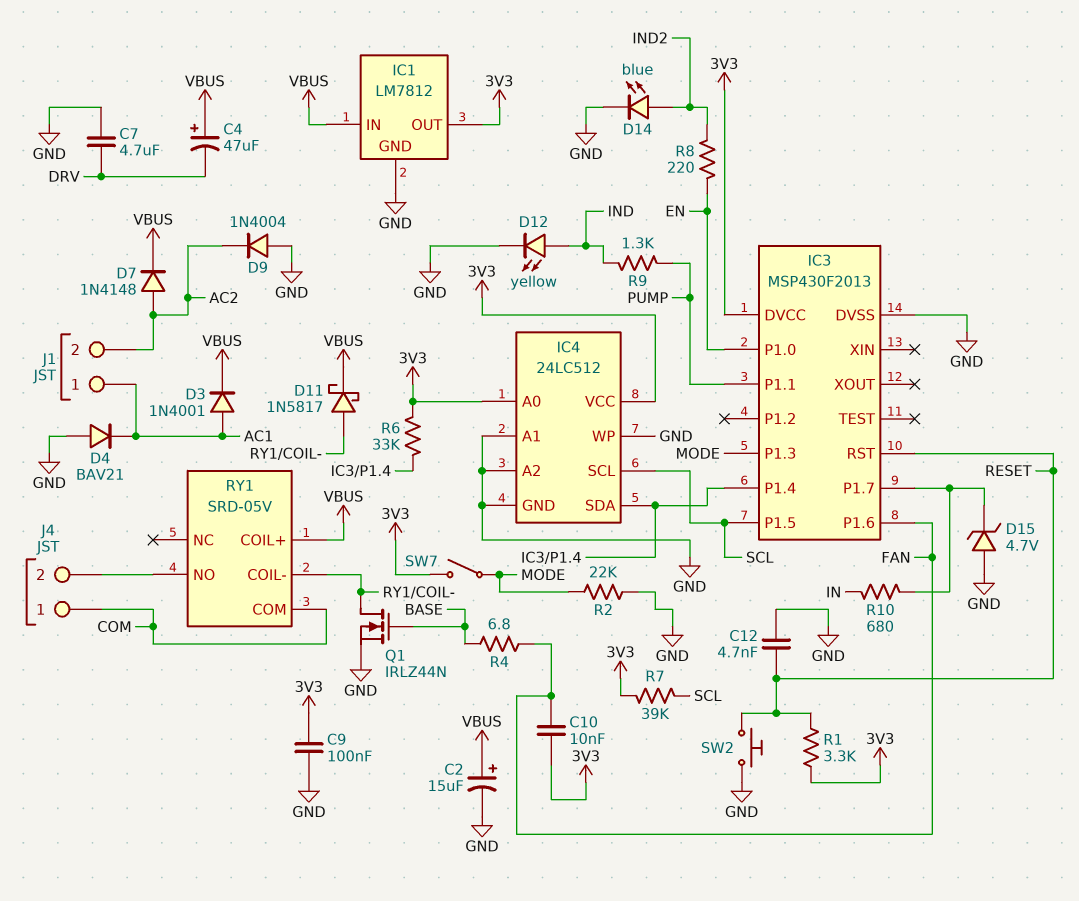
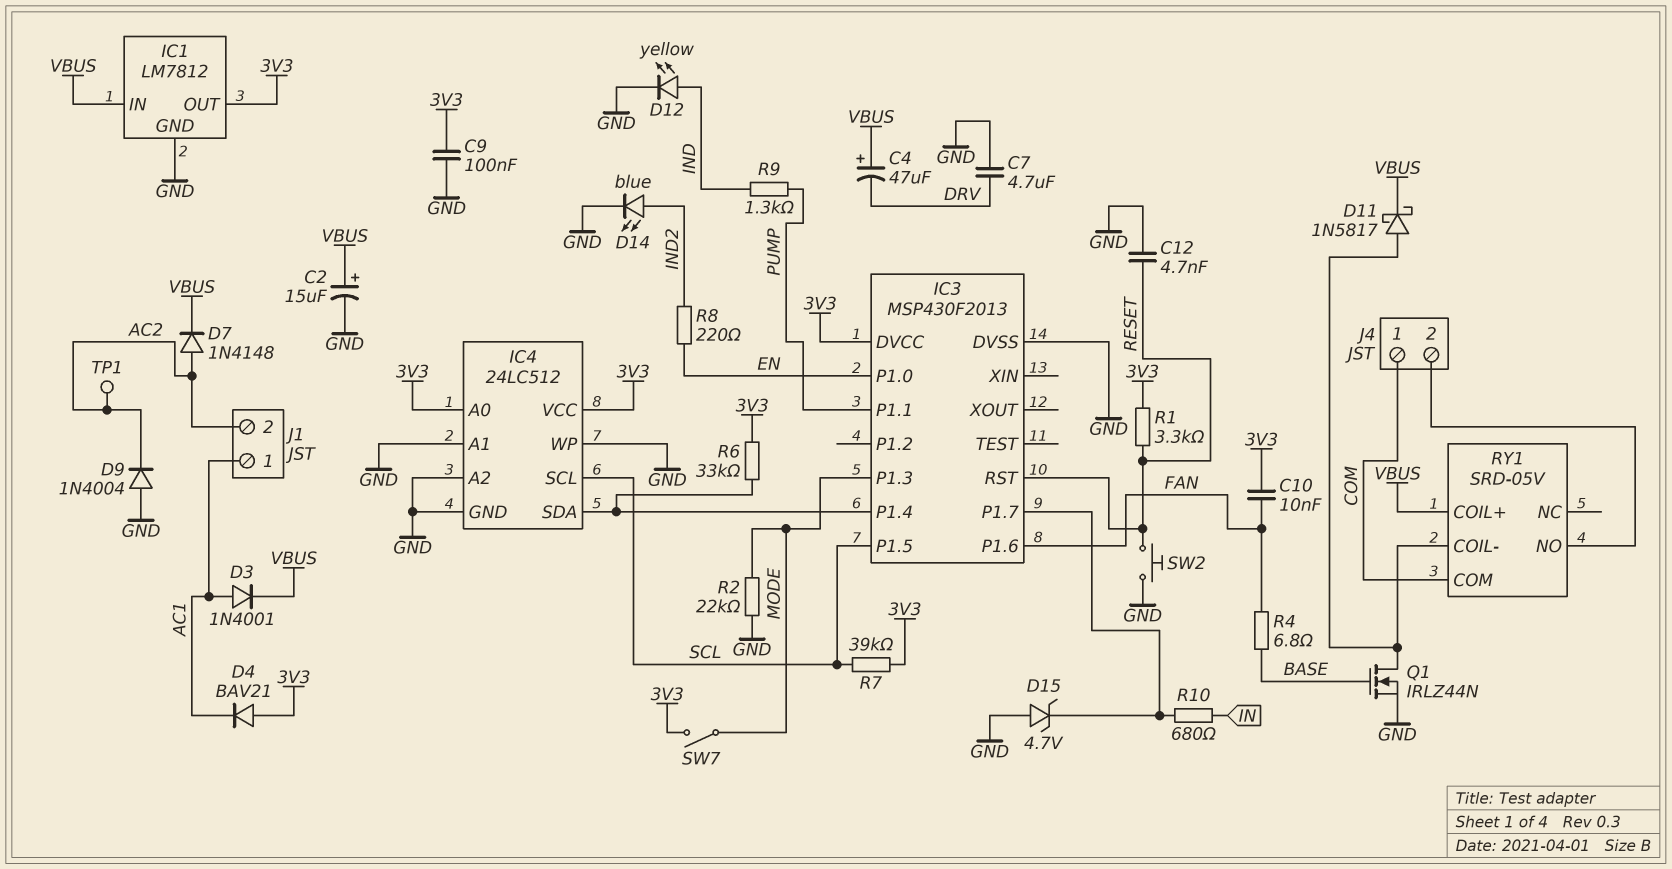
D4: diode BAV21 (A GND, K AC1) -> diode BAV21 (A 3V3, K AC1)
TP1: none -> test point (AC2)

